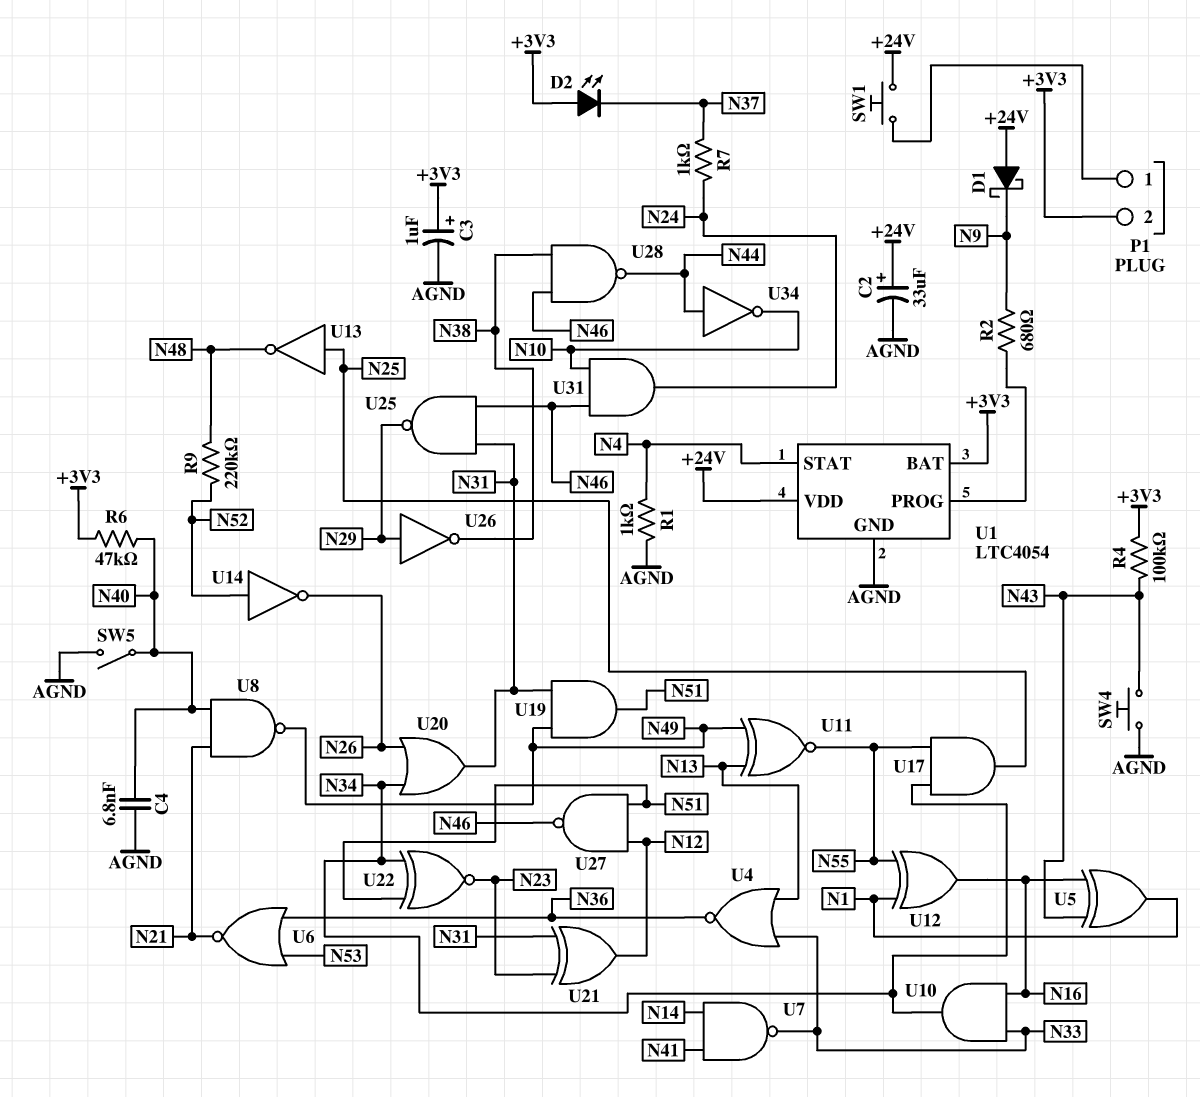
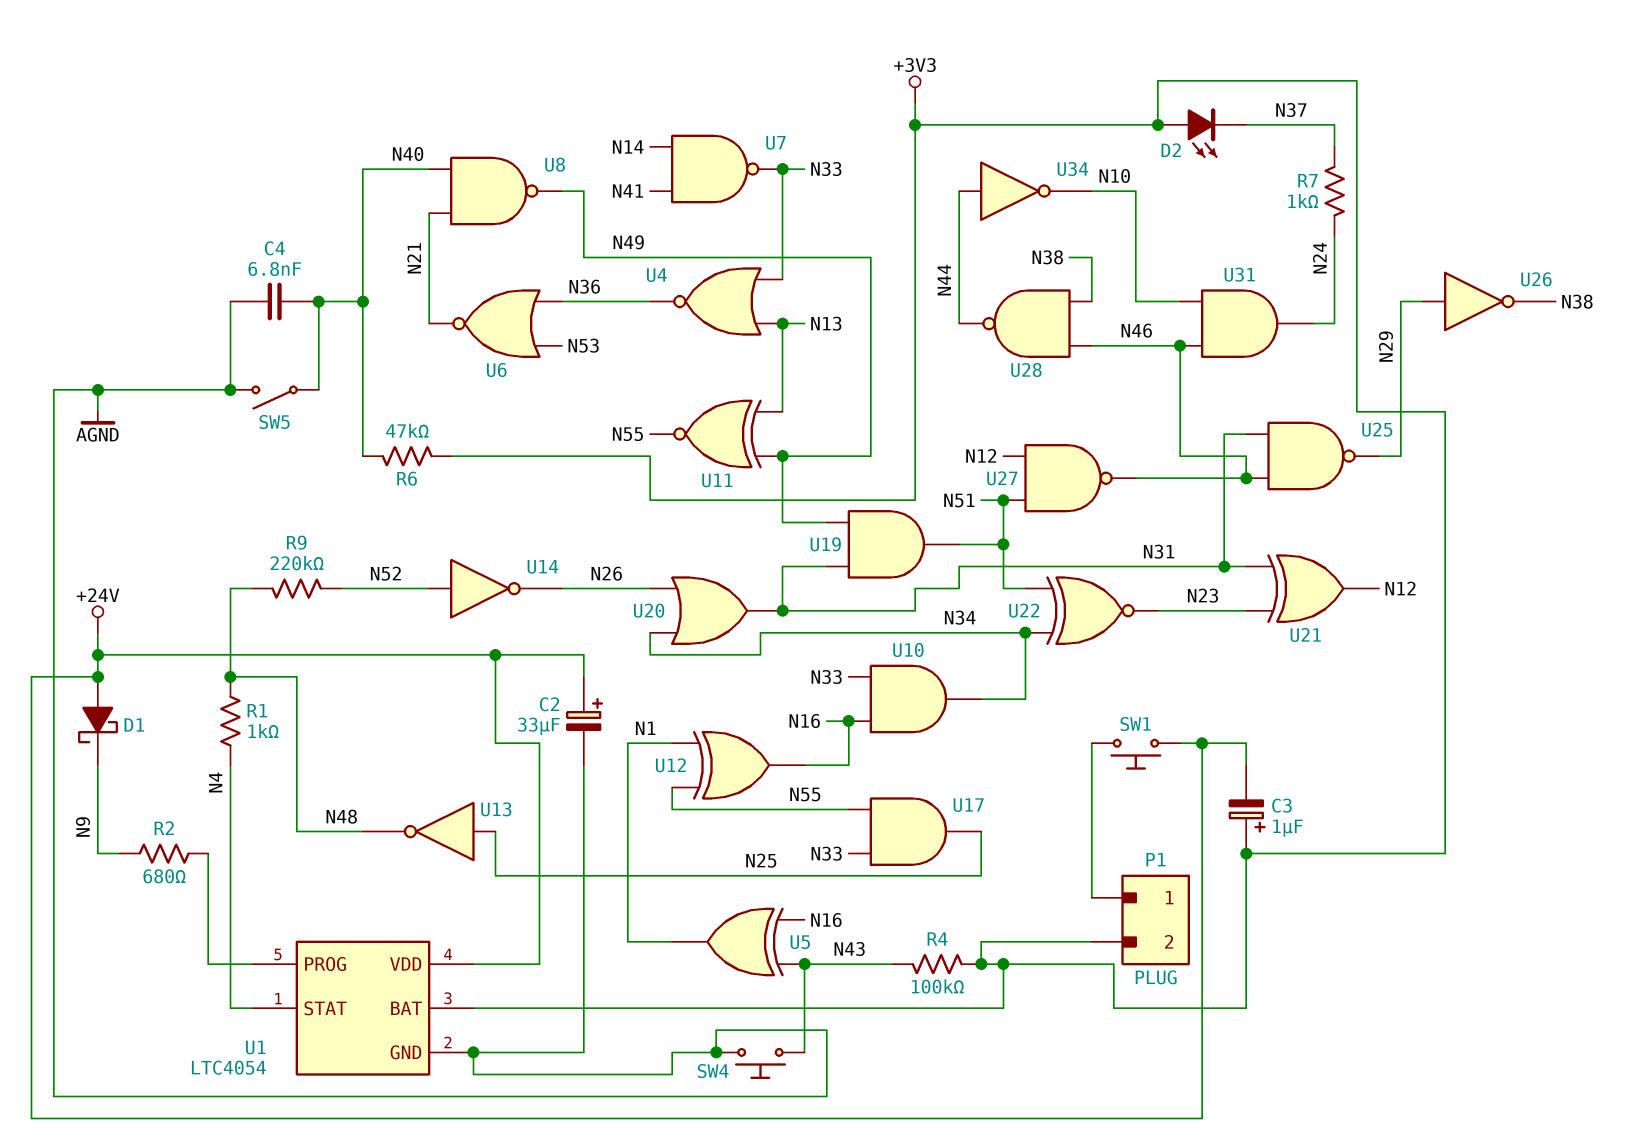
C3: 1uF (plus +3V3, minus AGND) -> 1uF (plus +3V3, minus +24V)
R1: 1k (AGND, N4) -> 1k (N4, N48)
U17: AND (in N34, in N55, out N25) -> AND (in N33, in N55, out N25)

